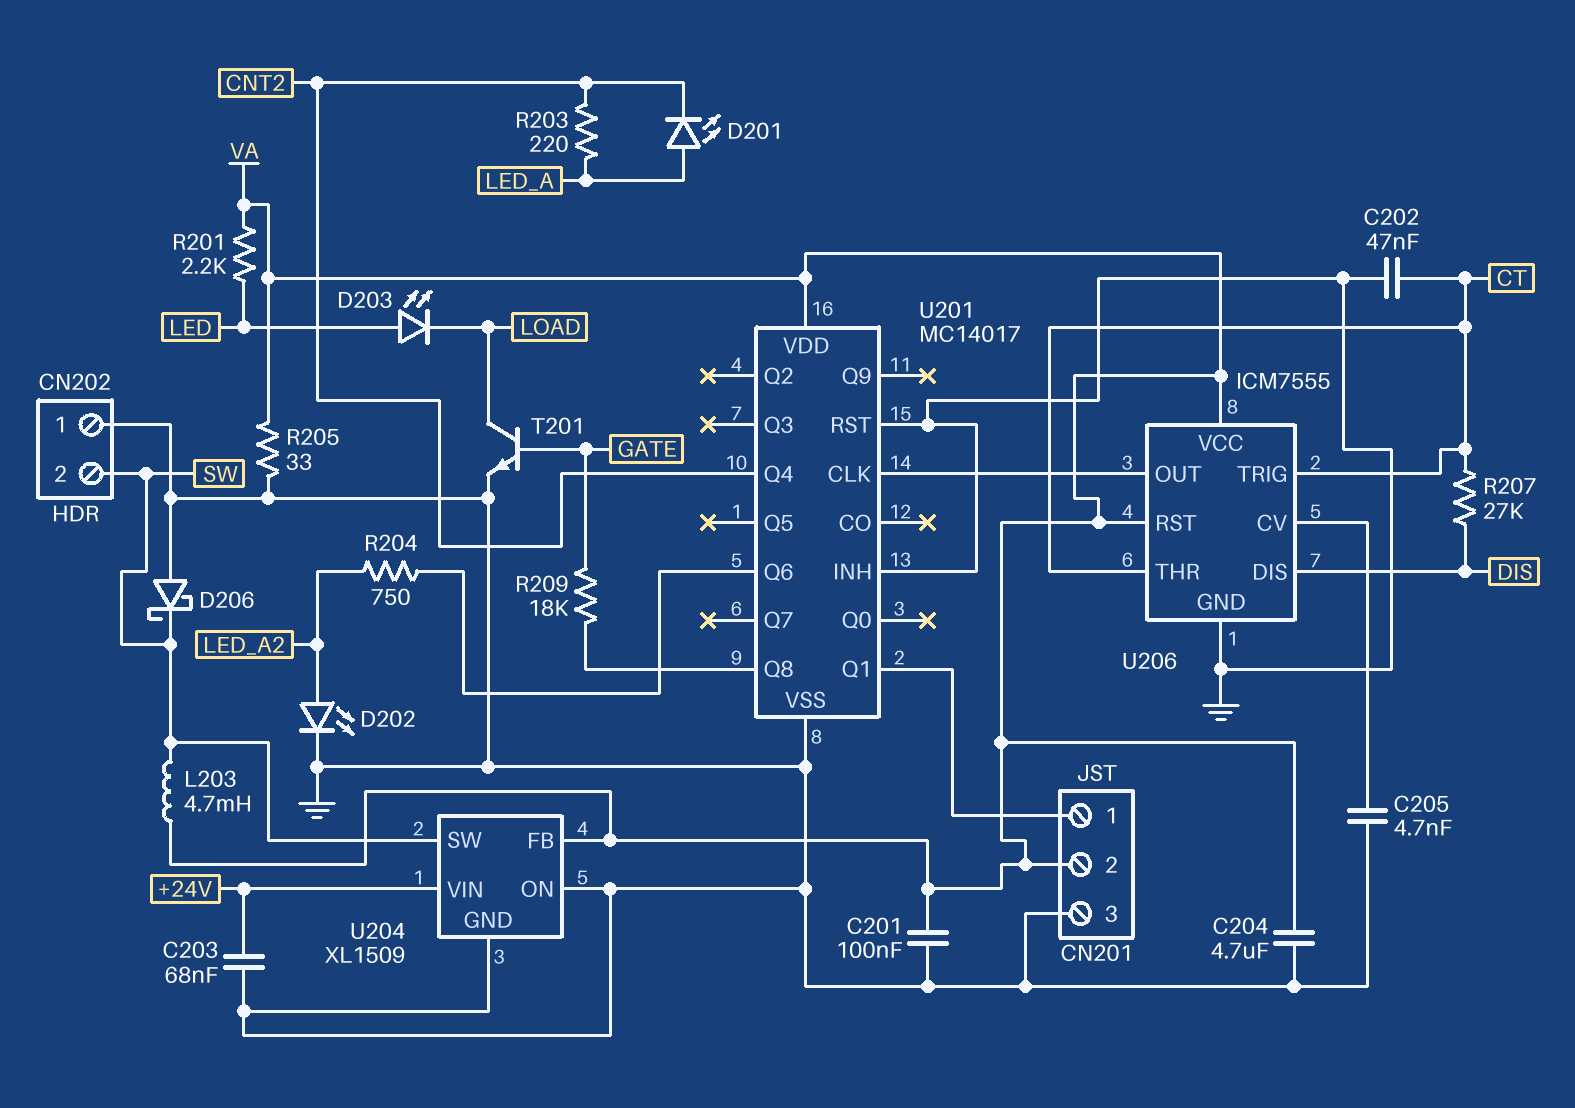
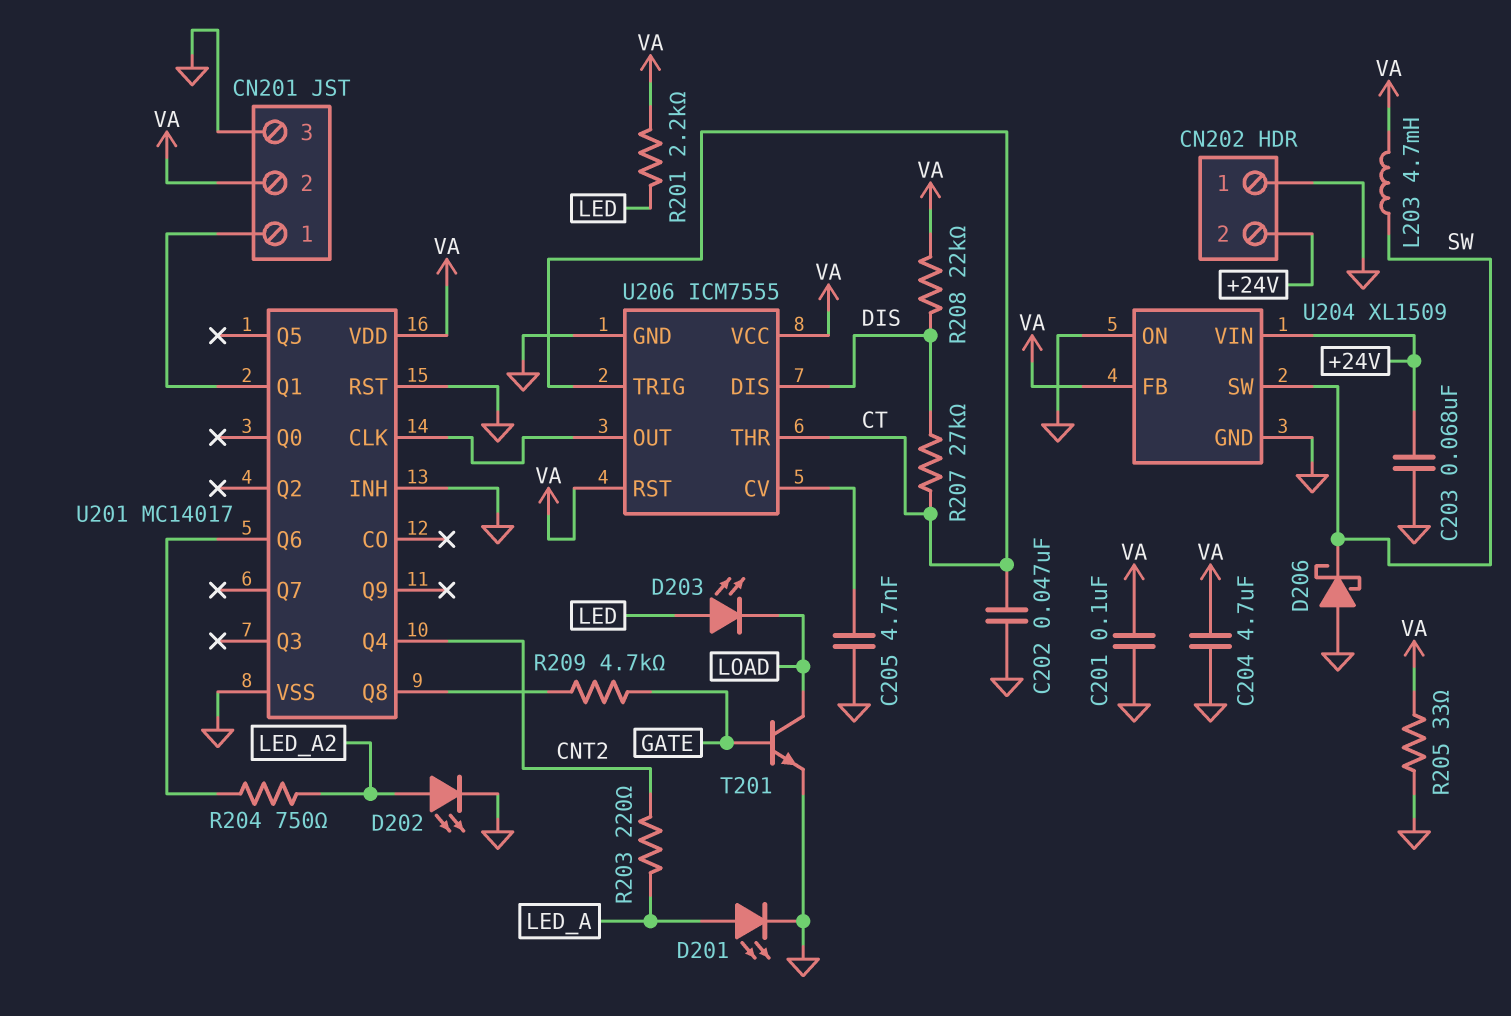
CN202 pin 2: SW -> +24V
D201: LED (A LED_A, K CNT2) -> LED (A LED_A, K GND)
R208: none -> 22k (DIS, VA)
R209: 18k (GATE, U201/Q8) -> 4.7k (GATE, U201/Q8)

